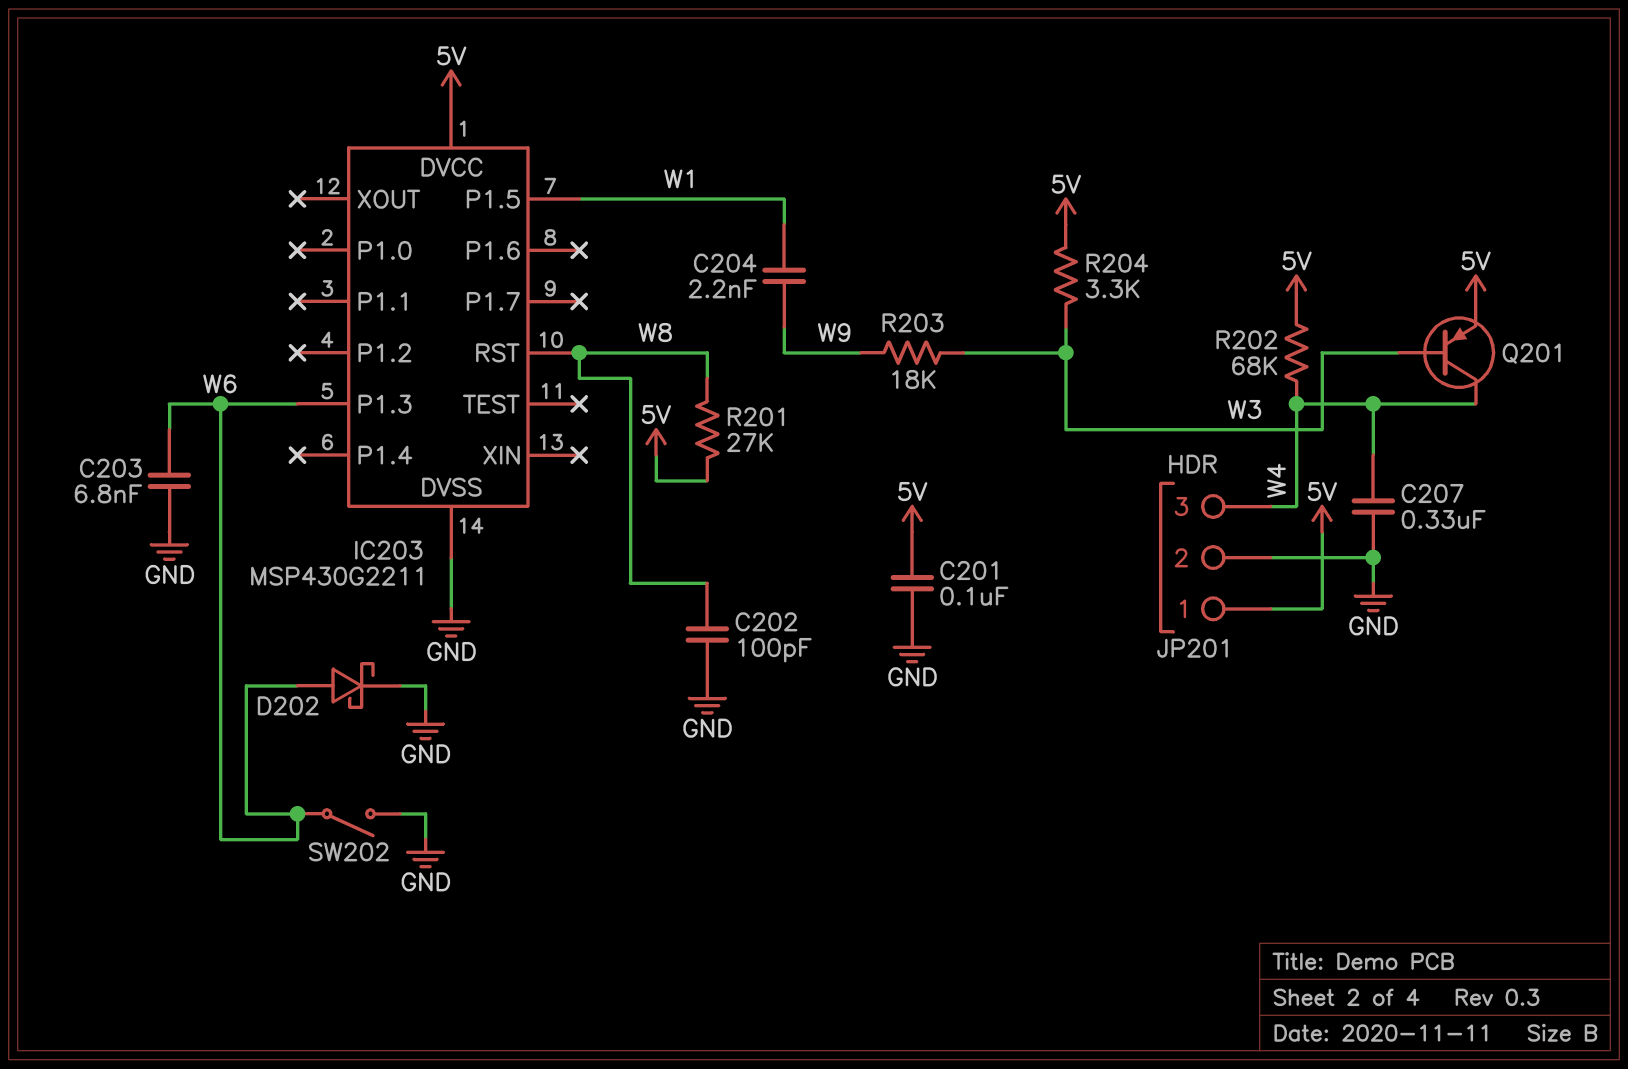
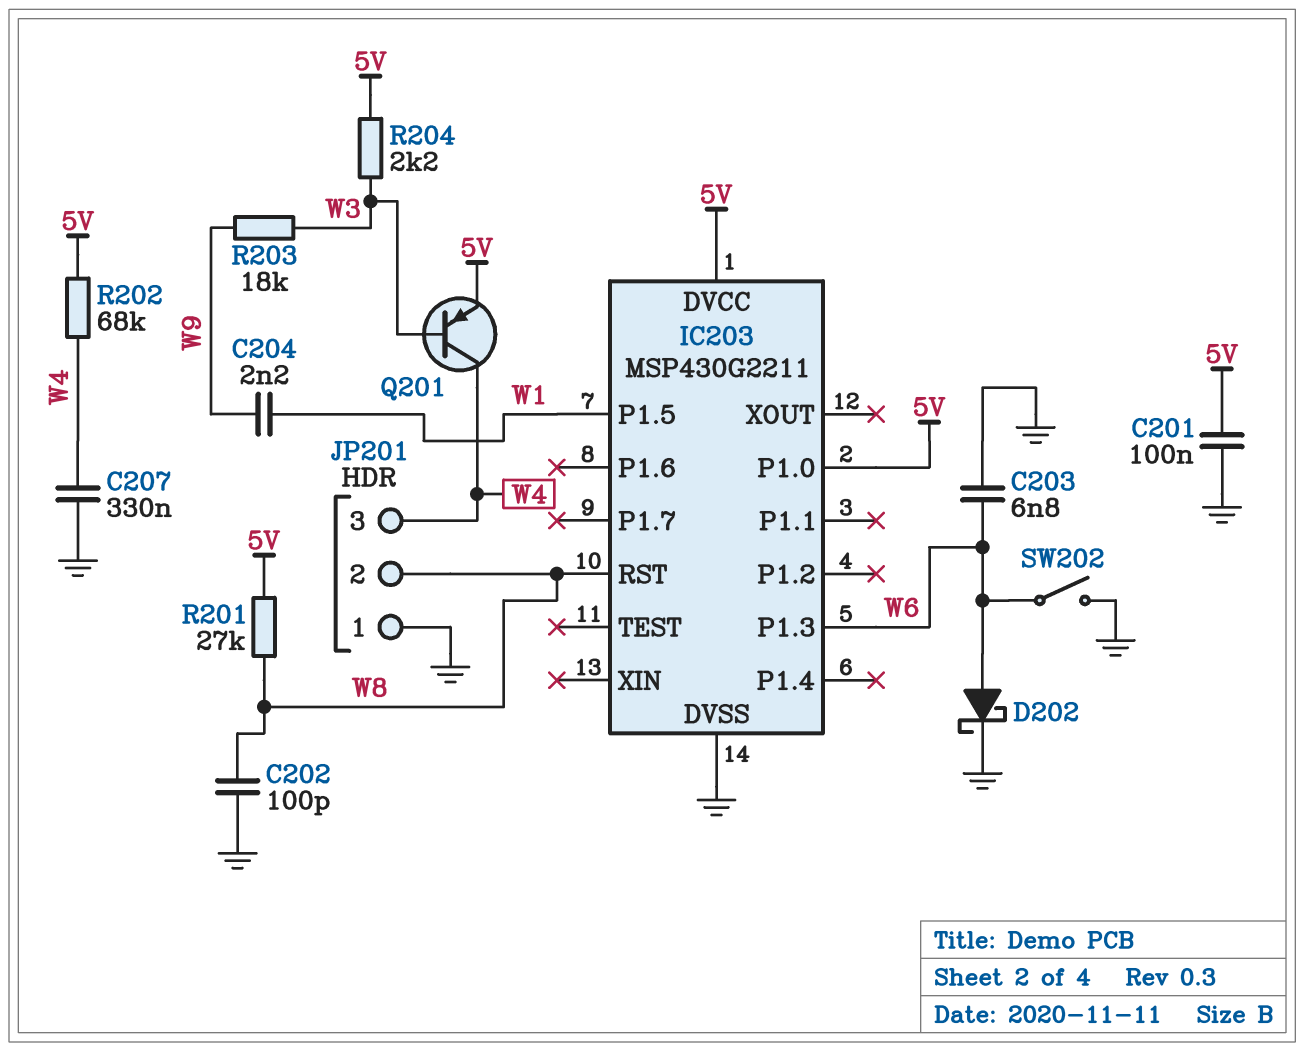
IC203 pin P1.0: none -> 5V
JP201 pin 1: 5V -> GND
JP201 pin 2: GND -> W8
R204: 3.3k (5V, W3) -> 2.2k (5V, W3)

